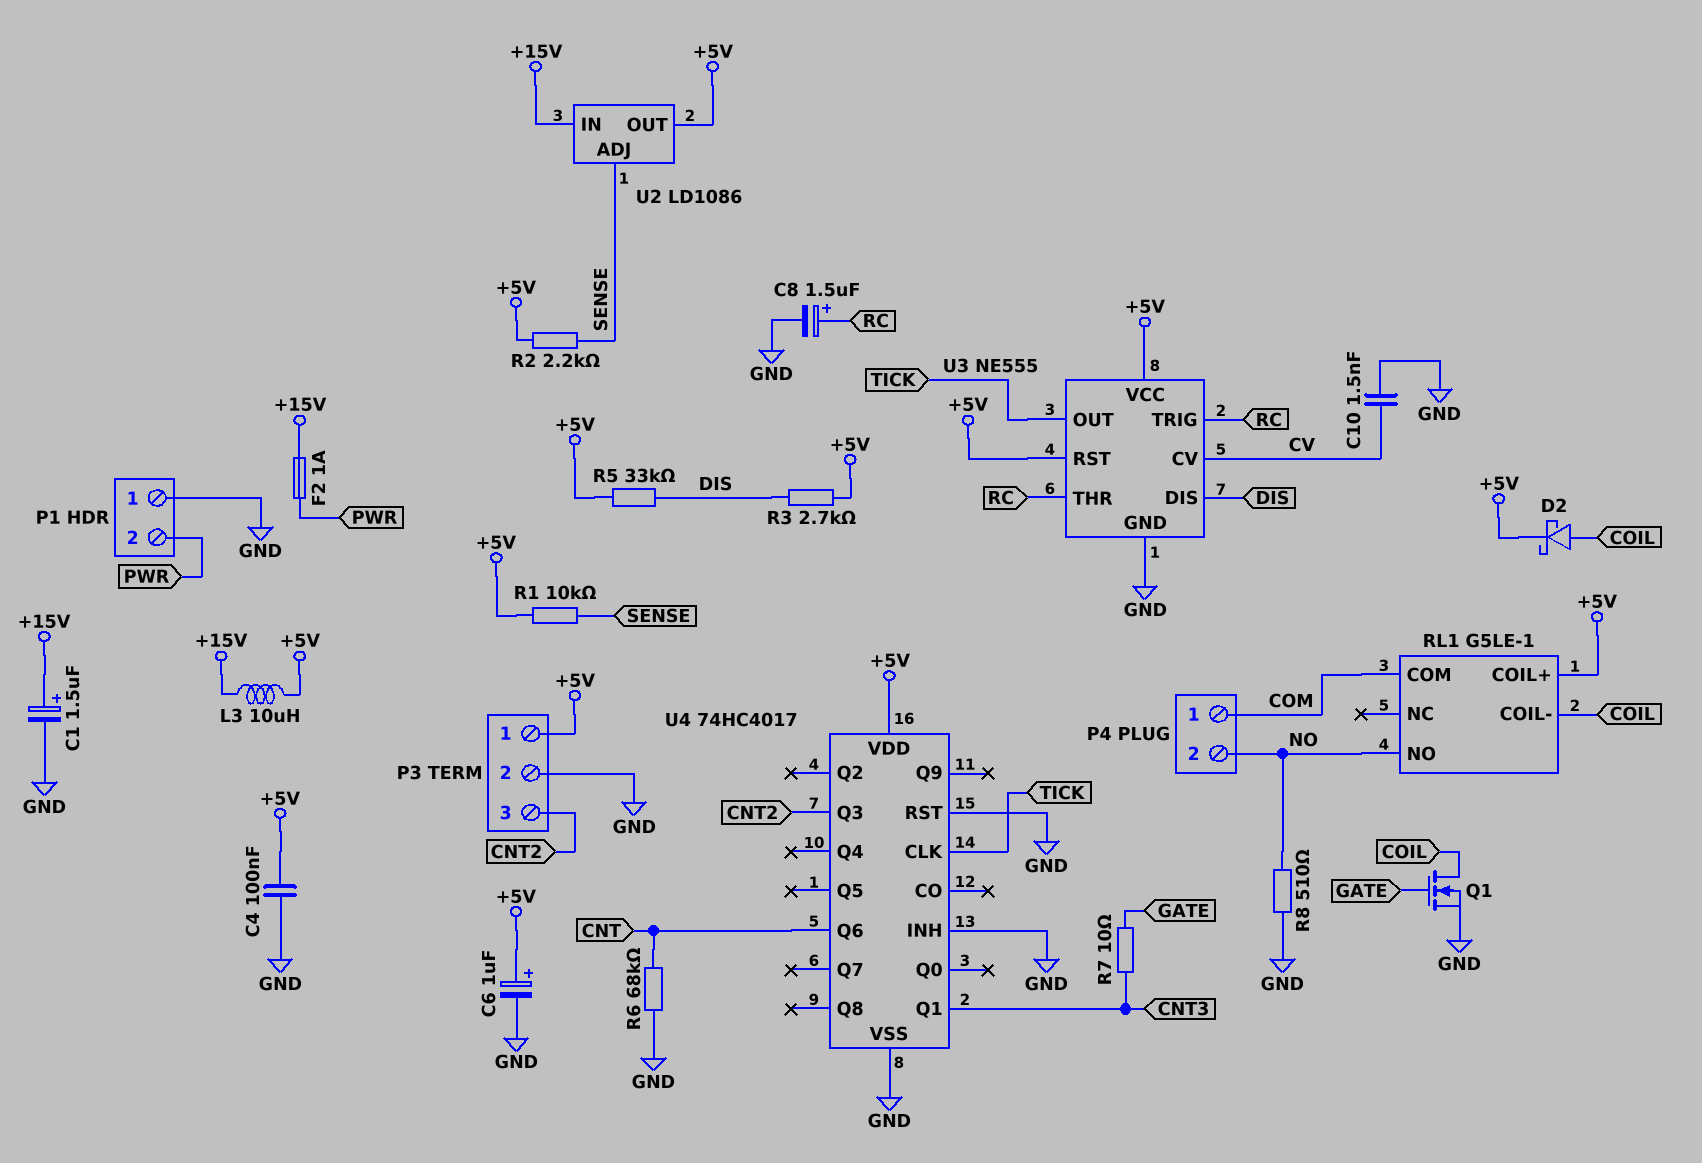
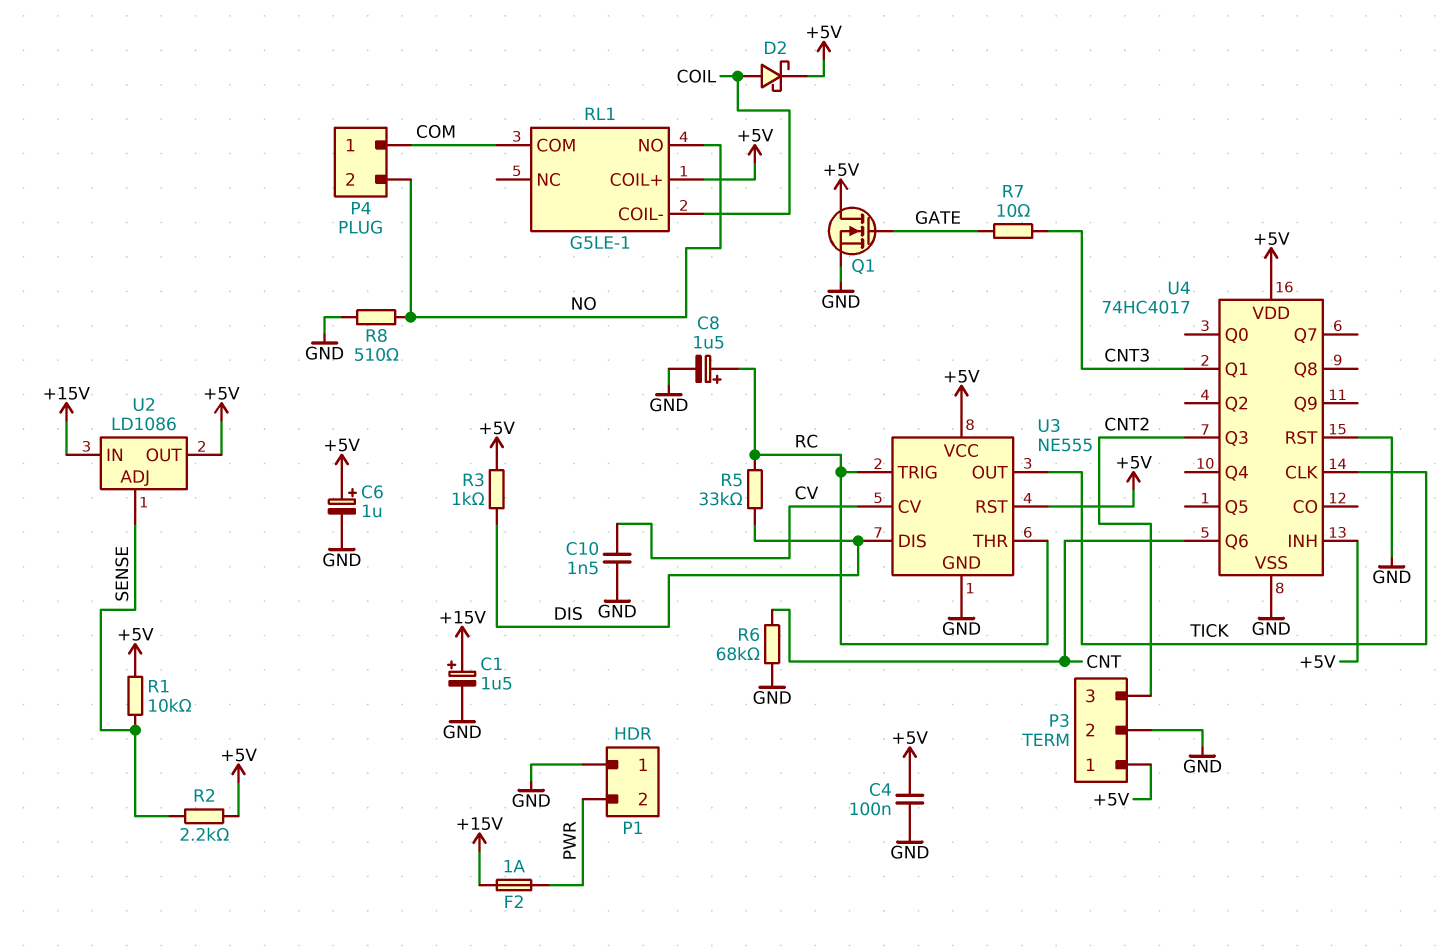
L3: 10uH (+5V, +15V) -> none
Q1: NMOS (G GATE, D COIL, S GND) -> NMOS (G GATE, D +5V, S GND)
R3: 2.7k (+5V, DIS) -> 1k (+5V, DIS)
R5: 33k (+5V, DIS) -> 33k (DIS, RC)
U4 pin INH: GND -> +5V

